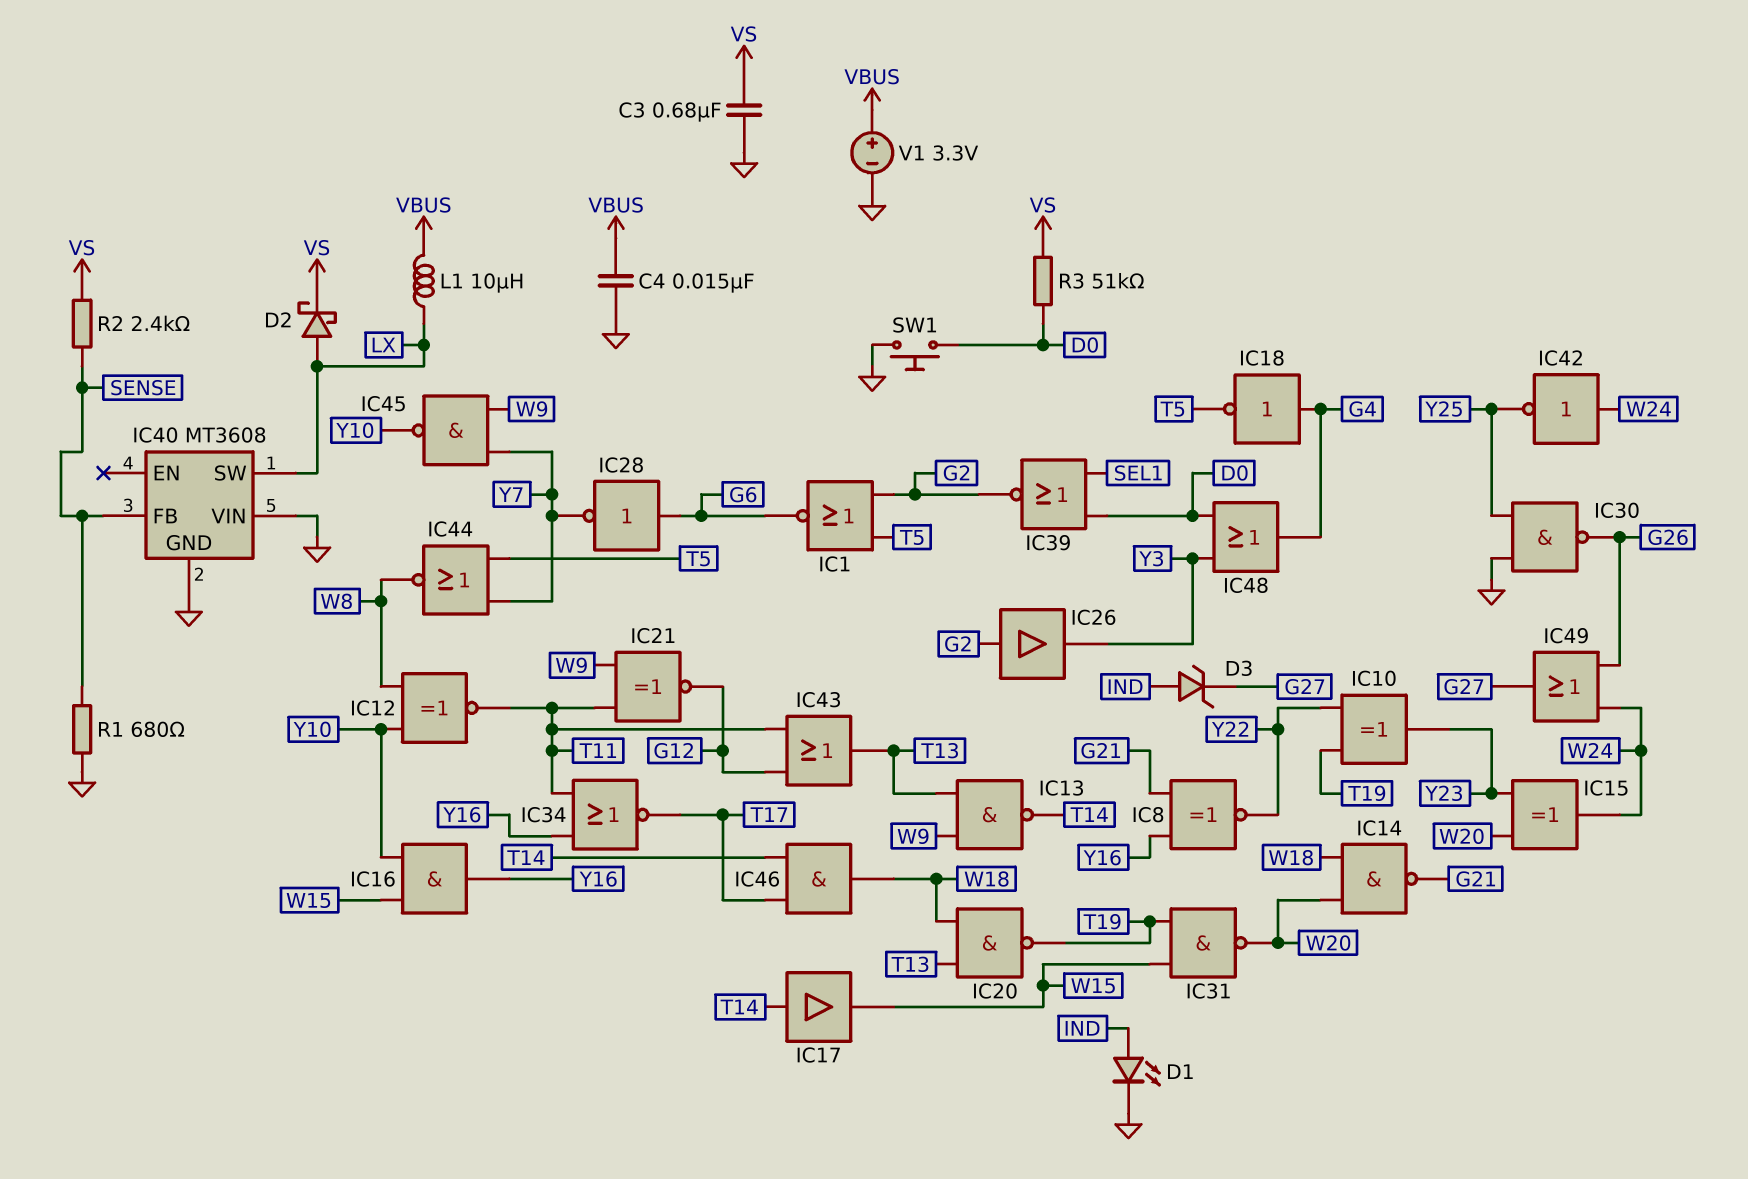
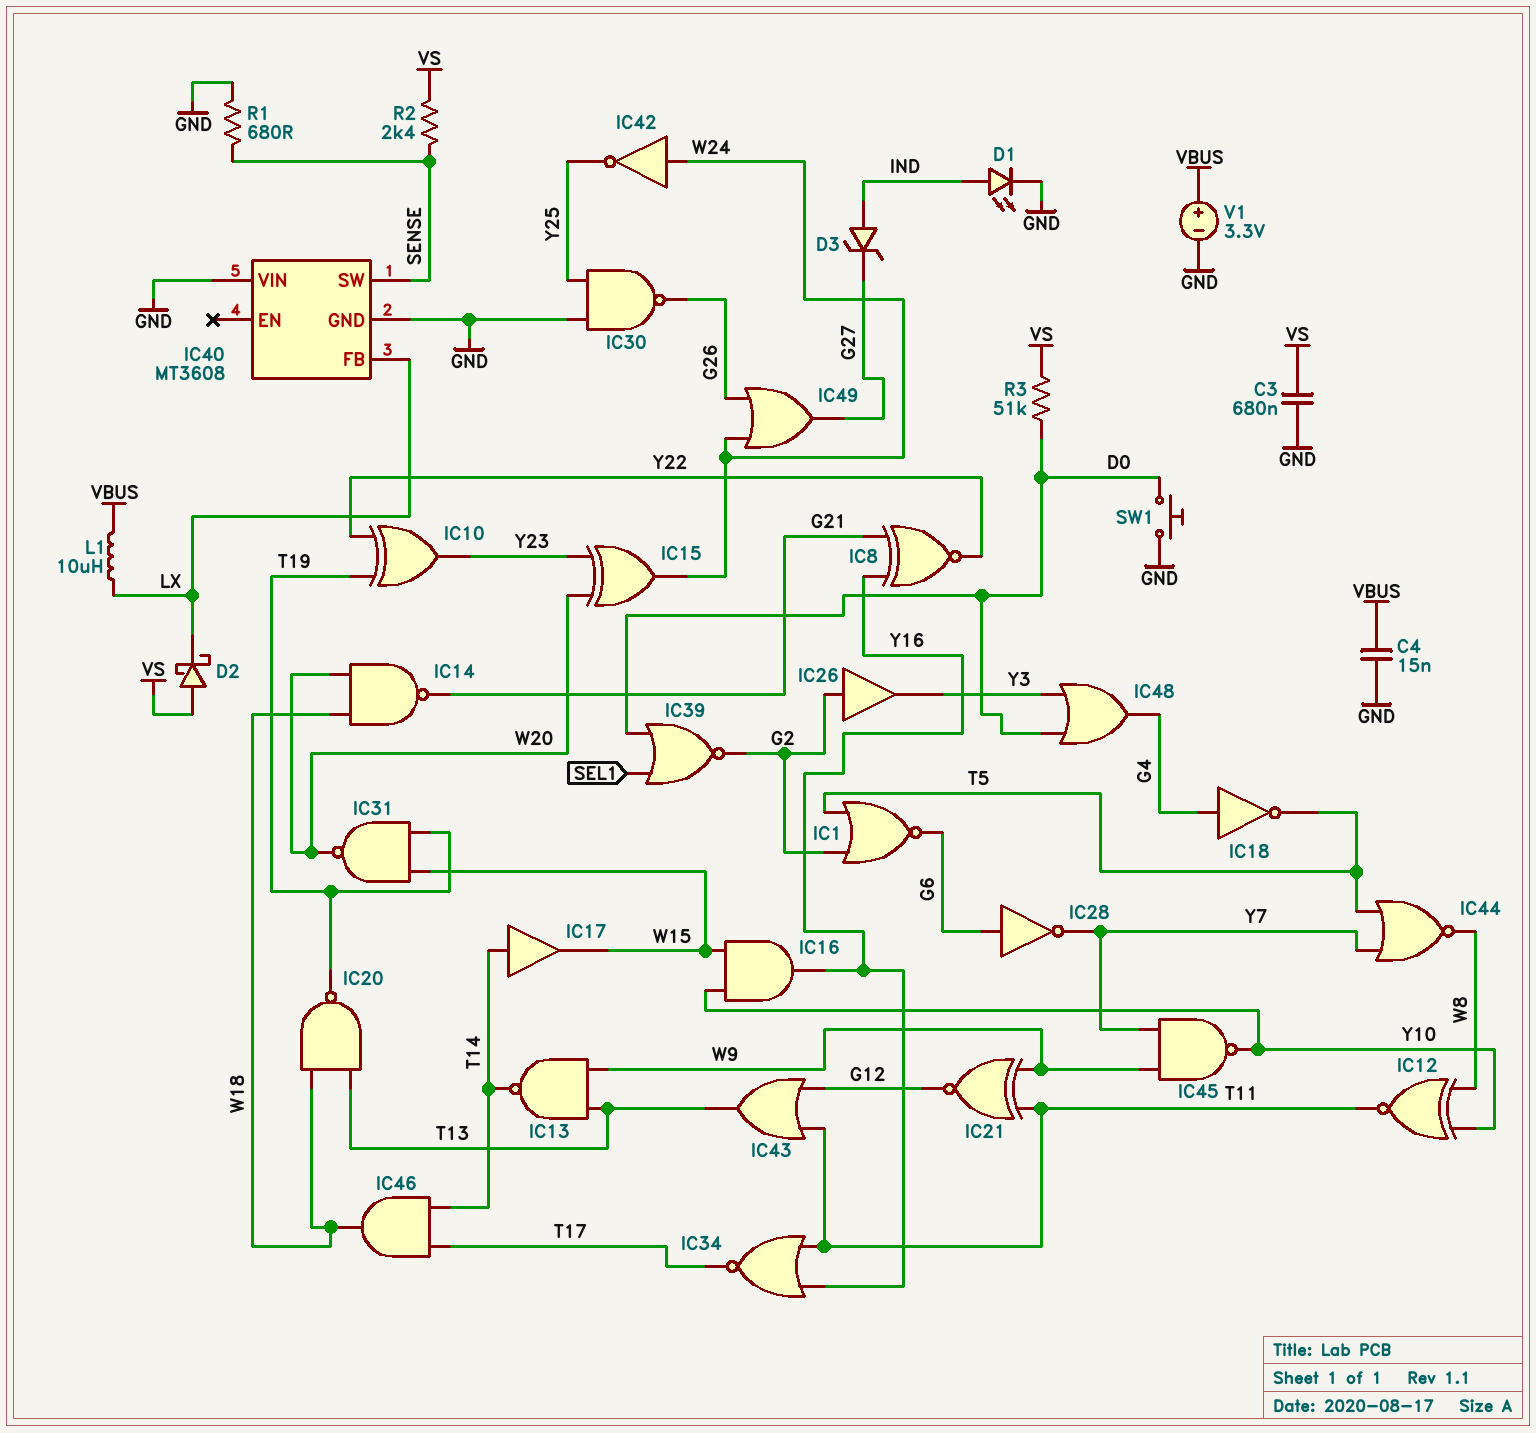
D2: schottky (A LX, K VS) -> schottky (A VS, K LX)
IC40 pin FB: SENSE -> LX
IC40 pin SW: LX -> SENSE

